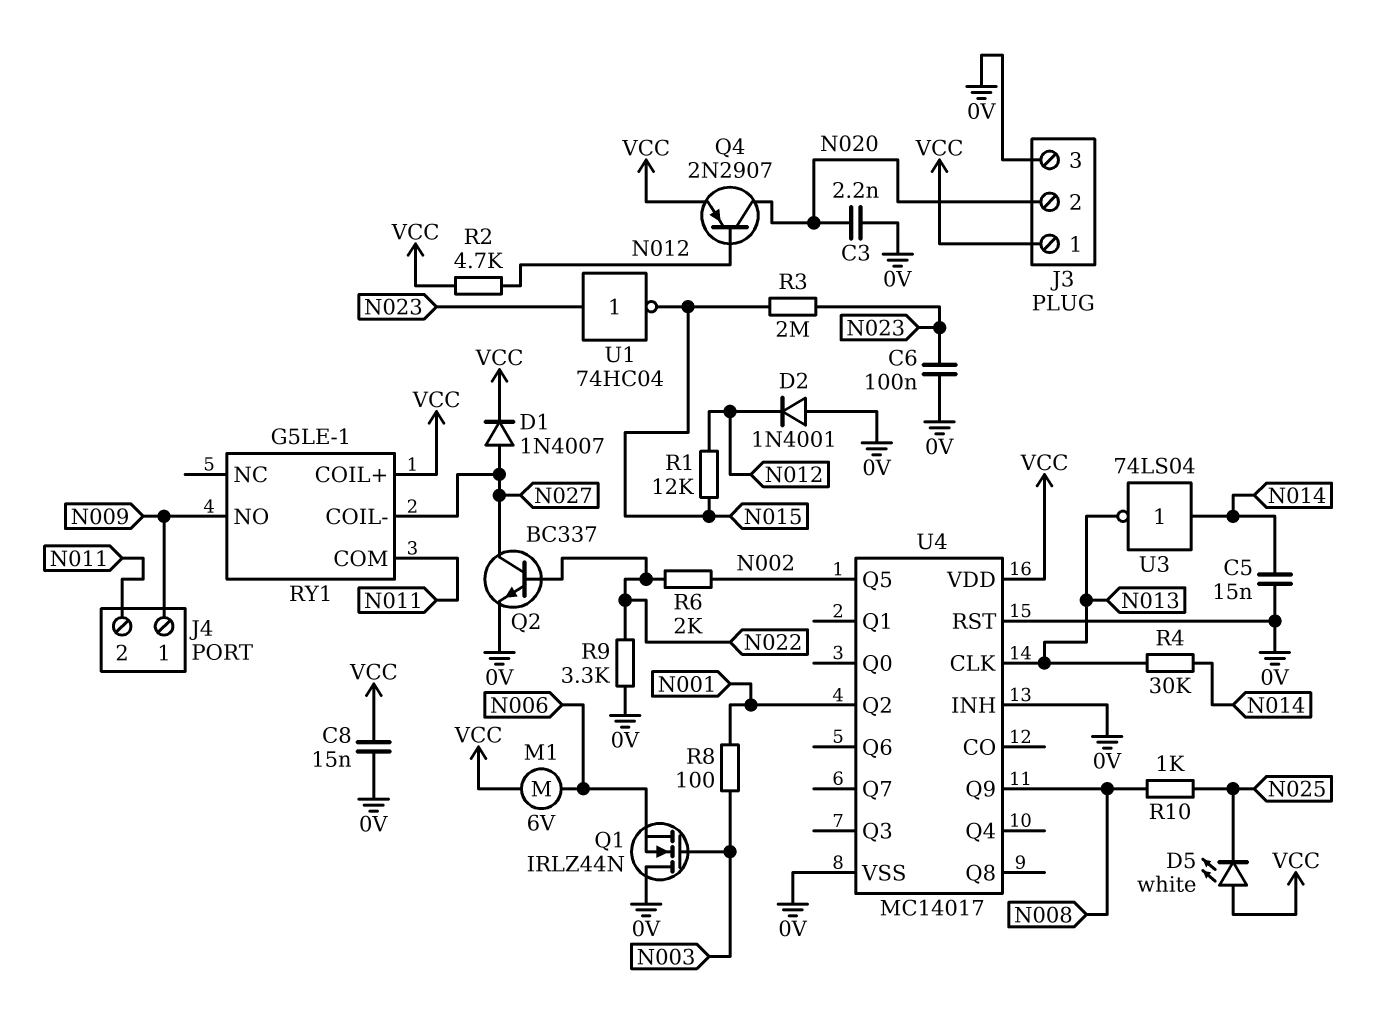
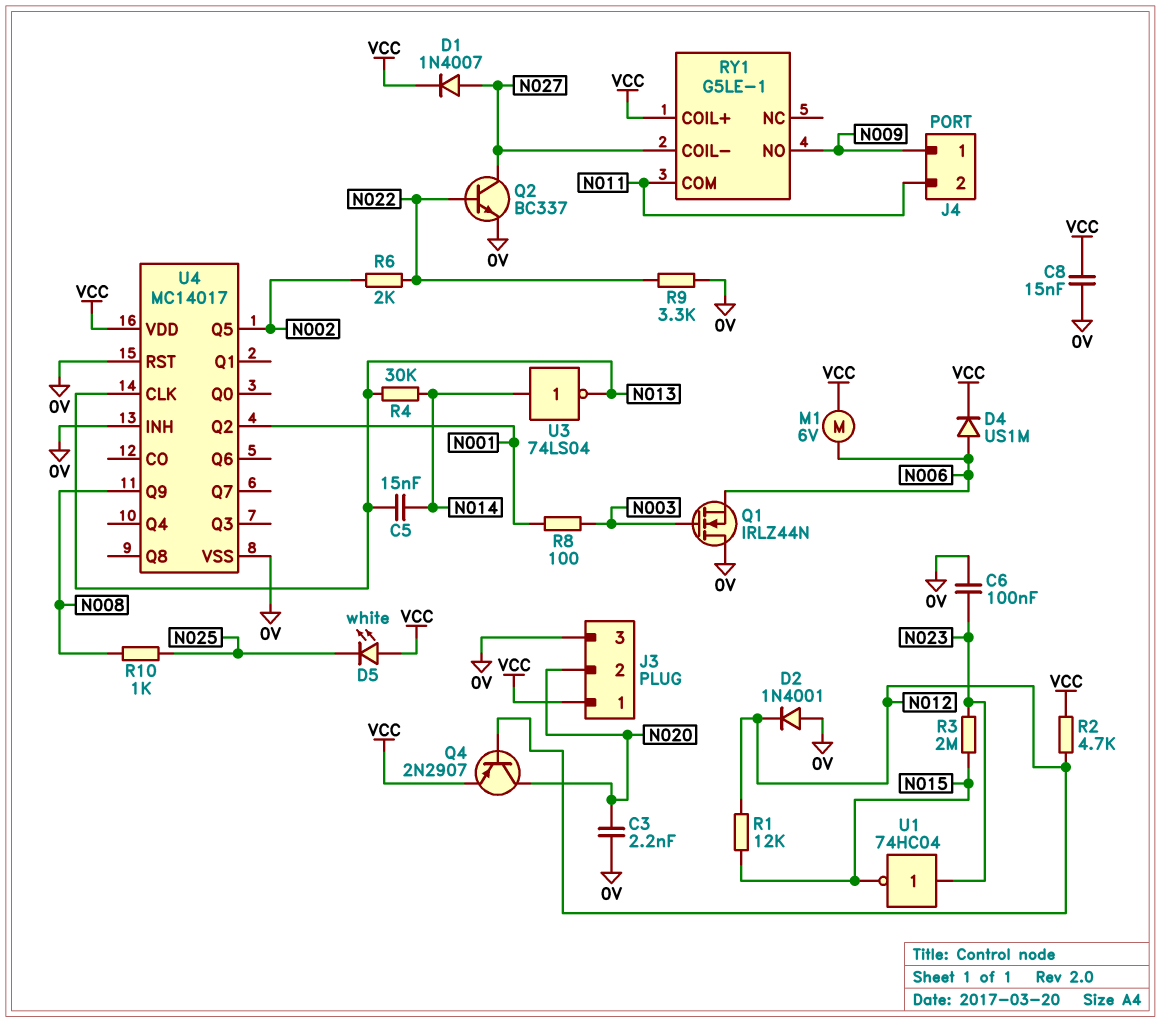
C5: 15nF (0V, N014) -> 15nF (N013, N014)
D4: none -> diode US1M (A N006, K VCC)

